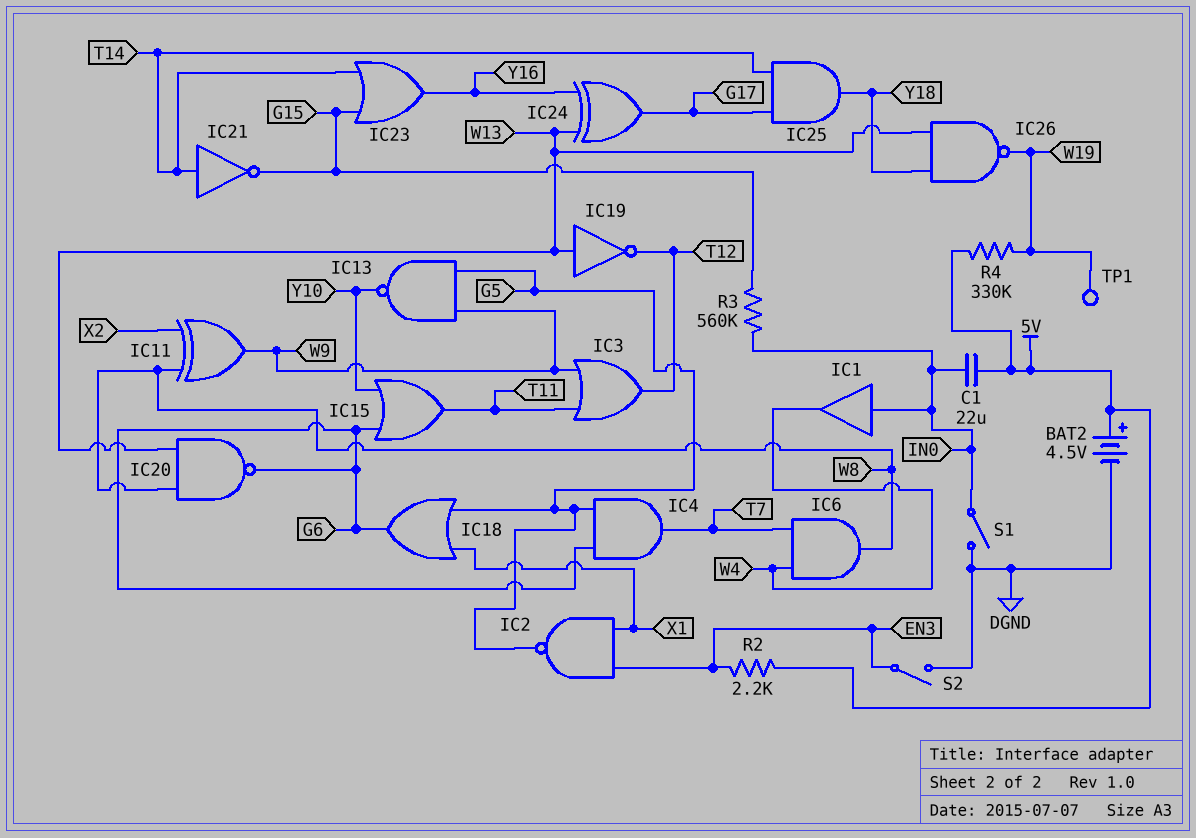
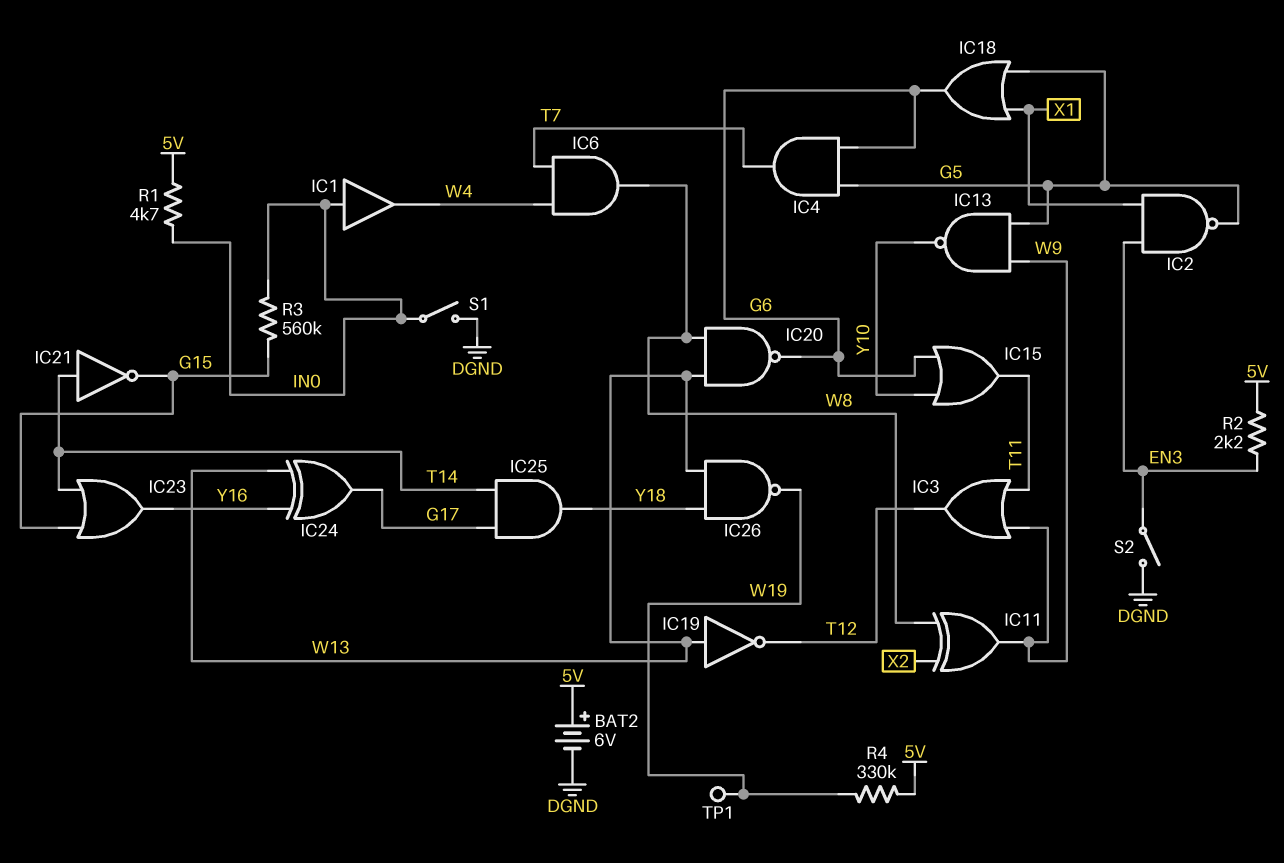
BAT2: 4.5V (plus 5V, minus DGND) -> 6V (plus 5V, minus DGND)
C1: 22uF (5V, IN0) -> none
R1: none -> 4.7k (5V, IN0)

